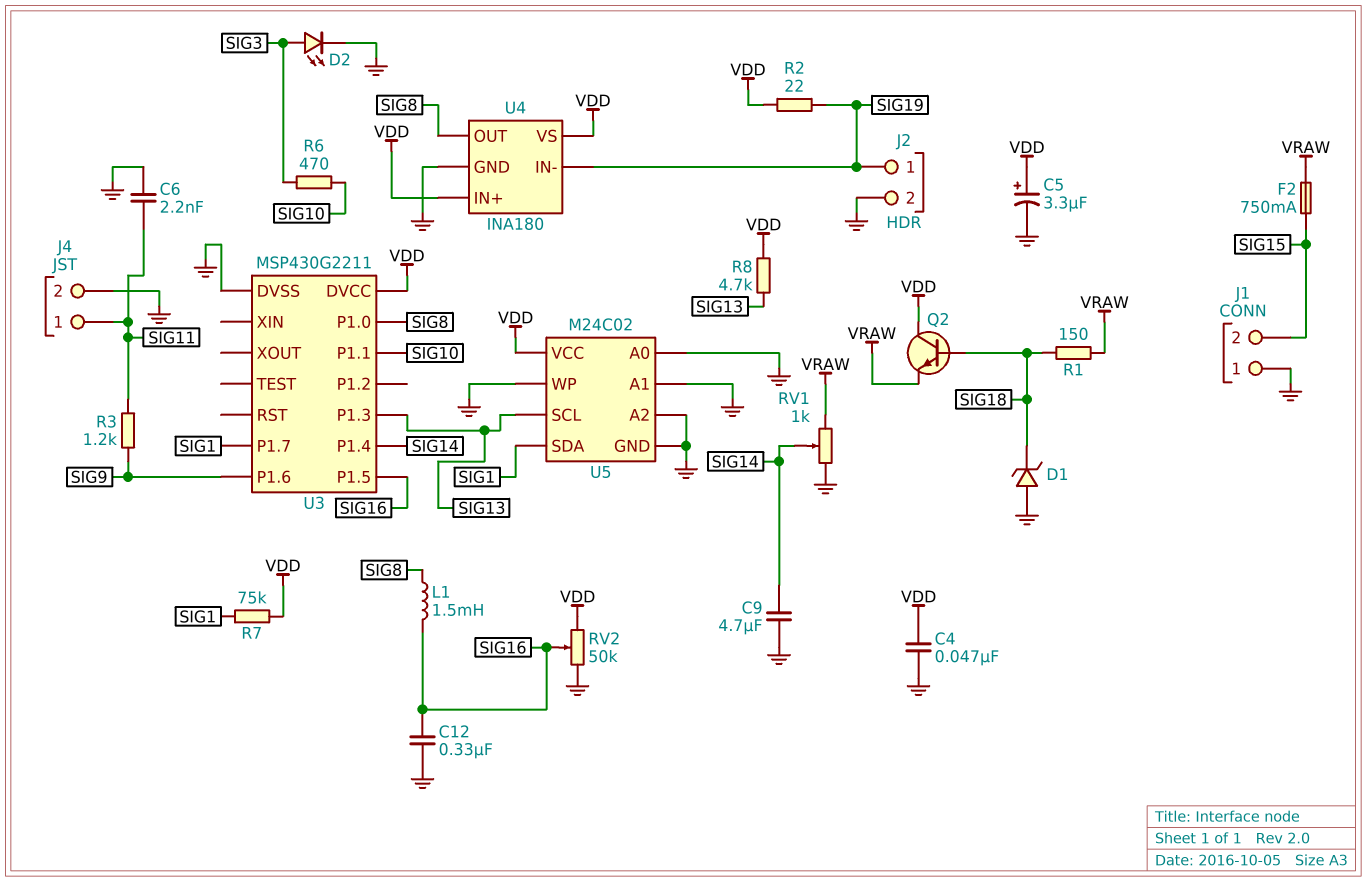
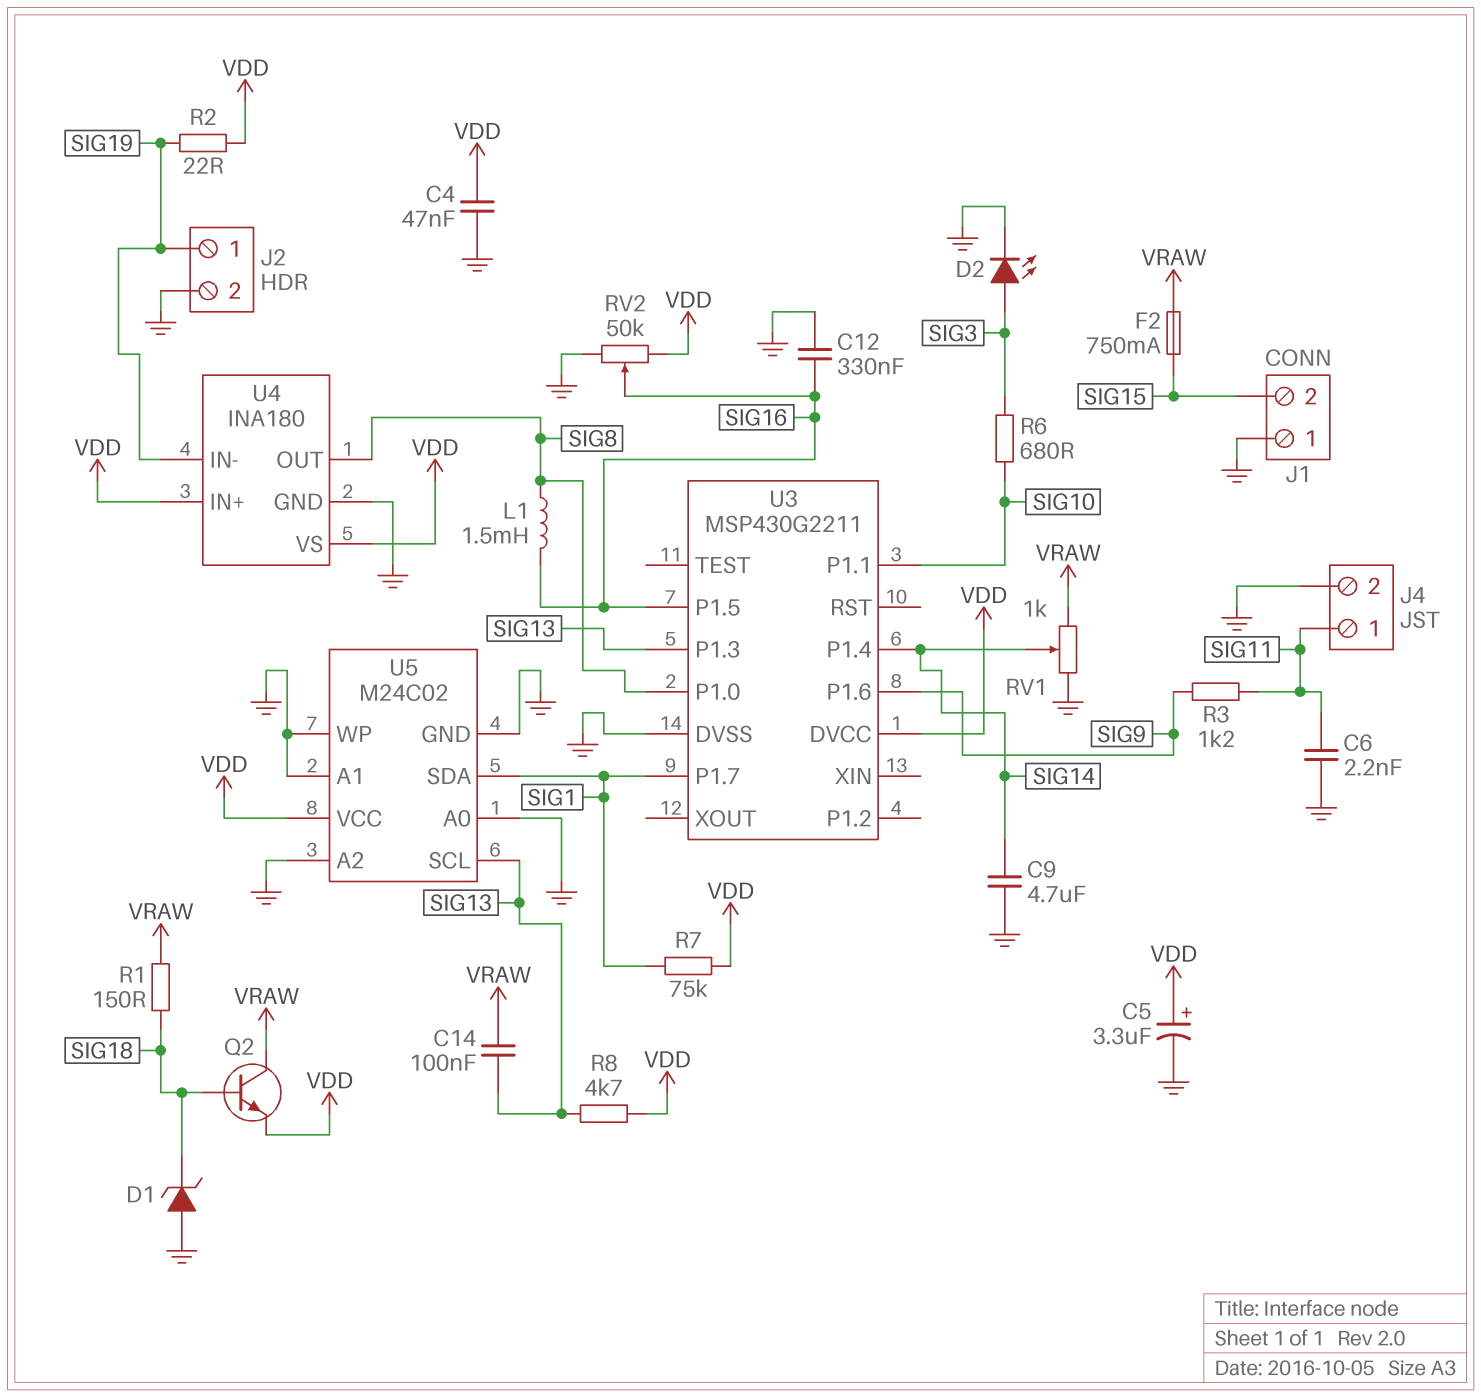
C14: none -> 100nF (SIG13, VRAW)
Q2: NPN (B SIG18, C VDD, E VRAW) -> NPN (B SIG18, C VRAW, E VDD)
R6: 470 (SIG3, SIG10) -> 680 (SIG3, SIG10)

